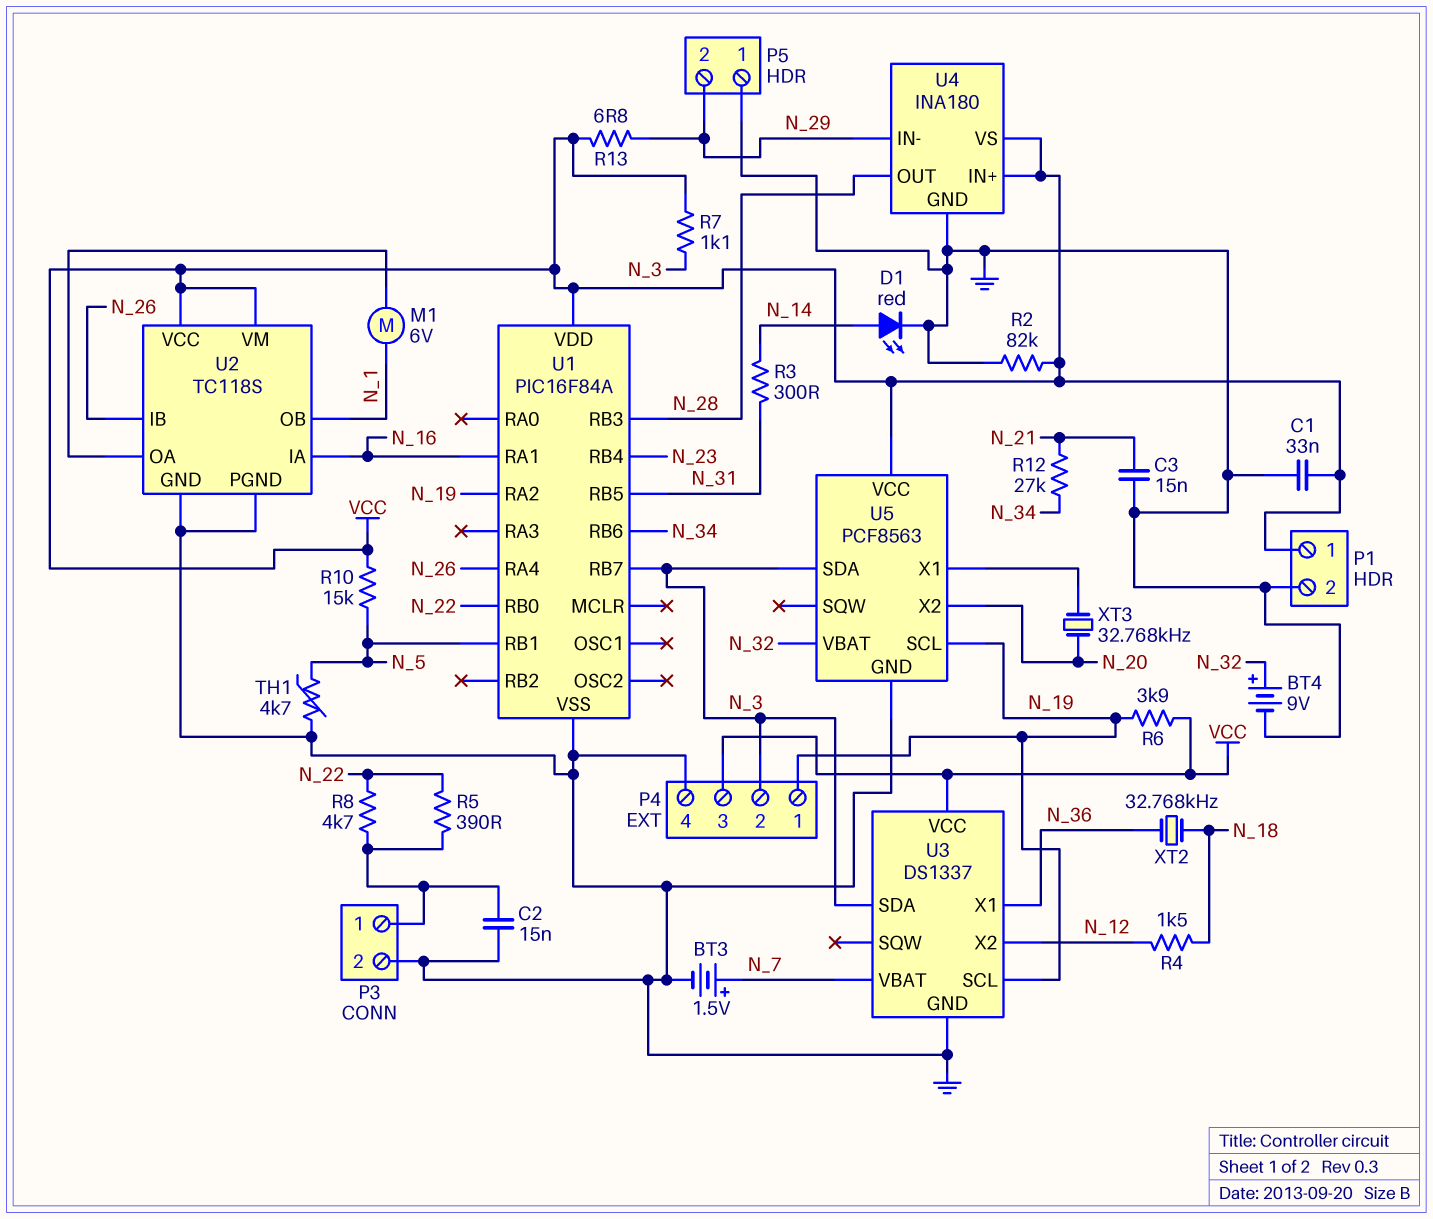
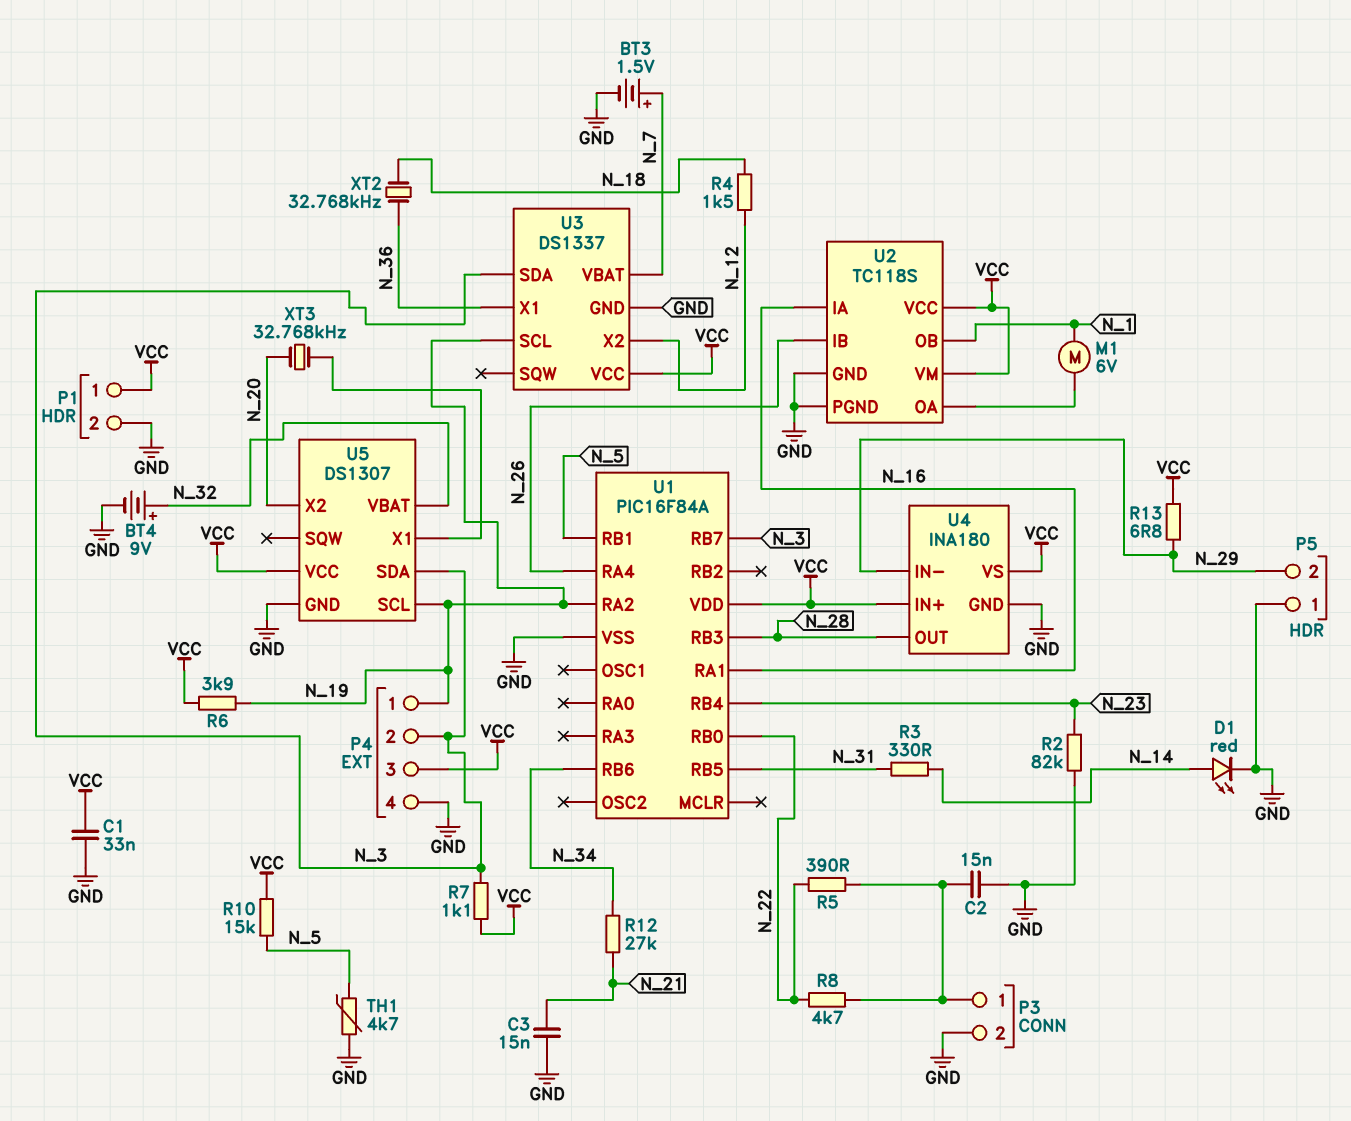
R2: 82k (GND, VCC) -> 82k (GND, N_23)
R3: 300 (N_14, N_31) -> 330 (N_14, N_31)
U5: PCF8563 -> DS1307

